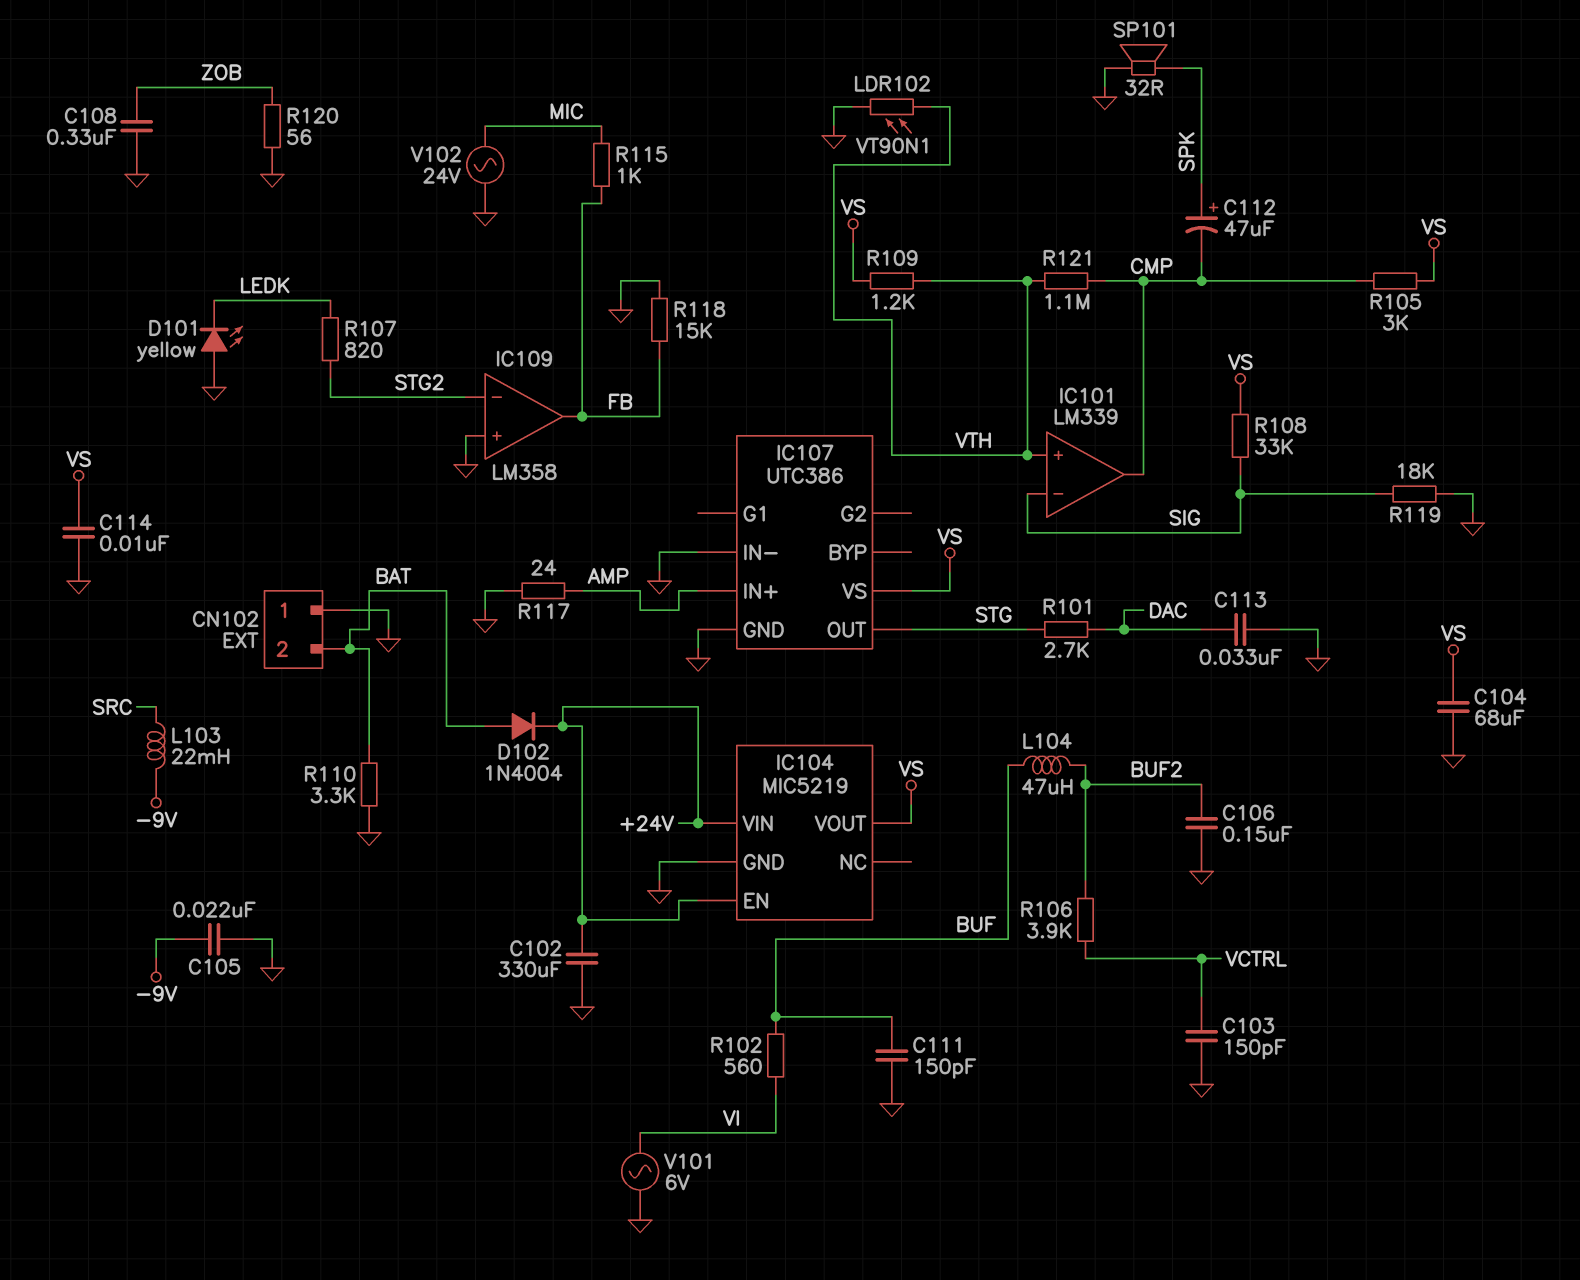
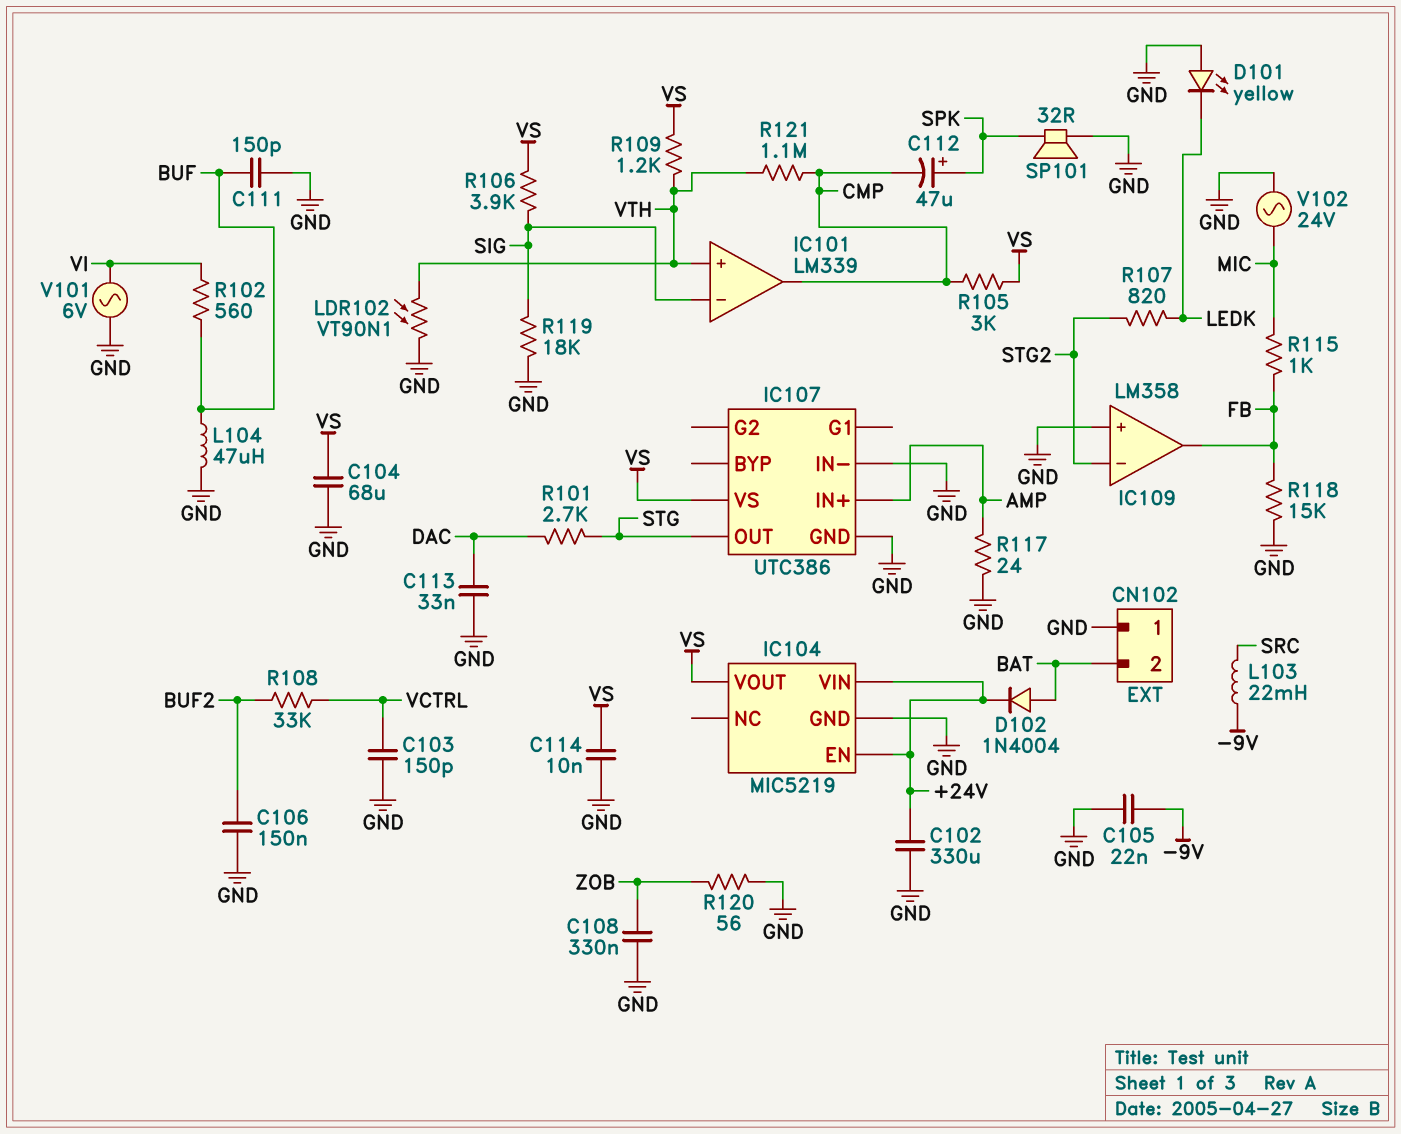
L104: 47uH (BUF, BUF2) -> 47uH (BUF, GND)
R106: 3.9k (BUF2, VCTRL) -> 3.9k (SIG, VS)
R108: 33k (SIG, VS) -> 33k (BUF2, VCTRL)
R110: 3.3k (BAT, GND) -> none

